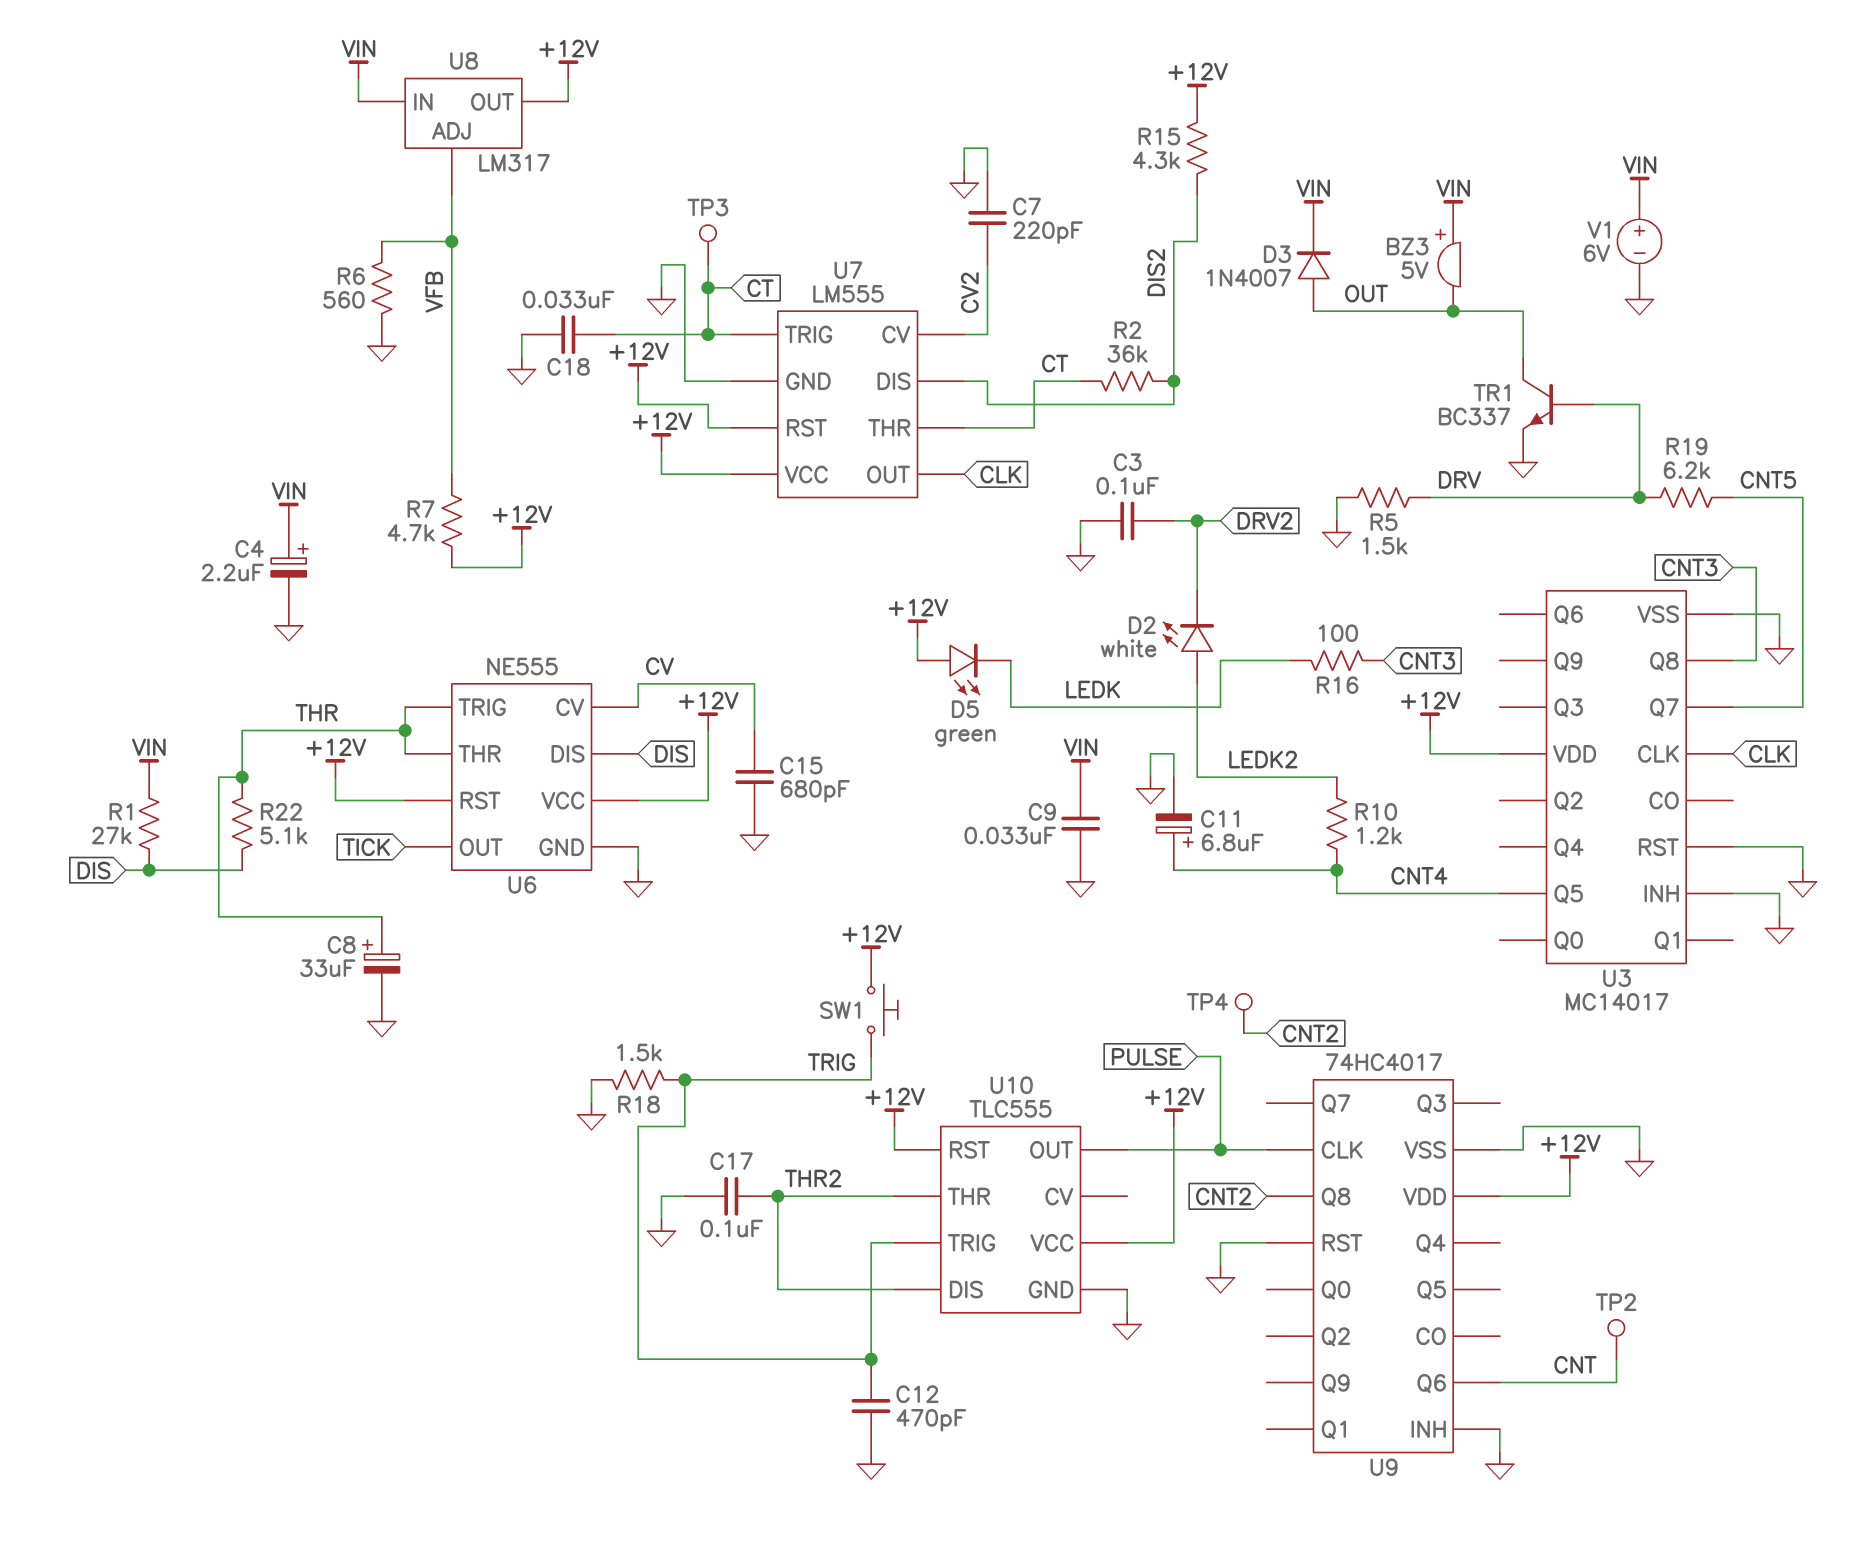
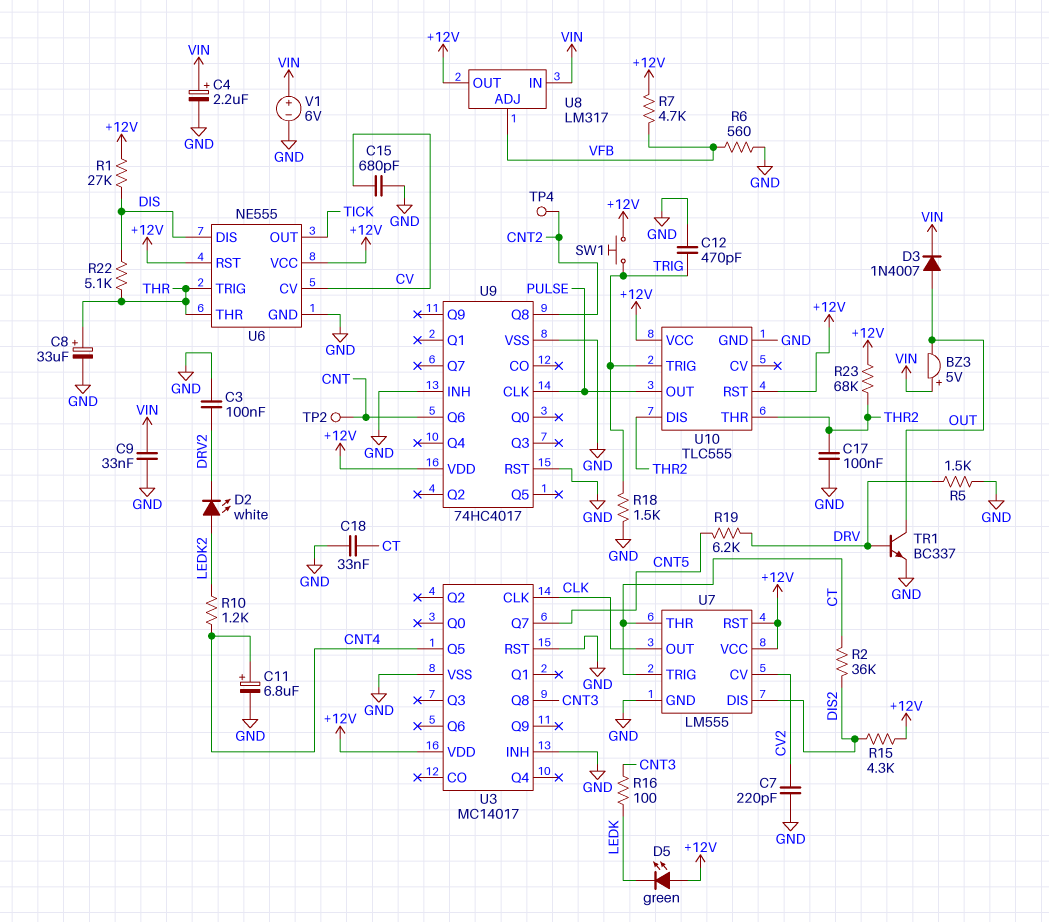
R1: 27k (DIS, VIN) -> 27k (+12V, DIS)
R23: none -> 68k (+12V, THR2)
TP3: test point (CT) -> none

